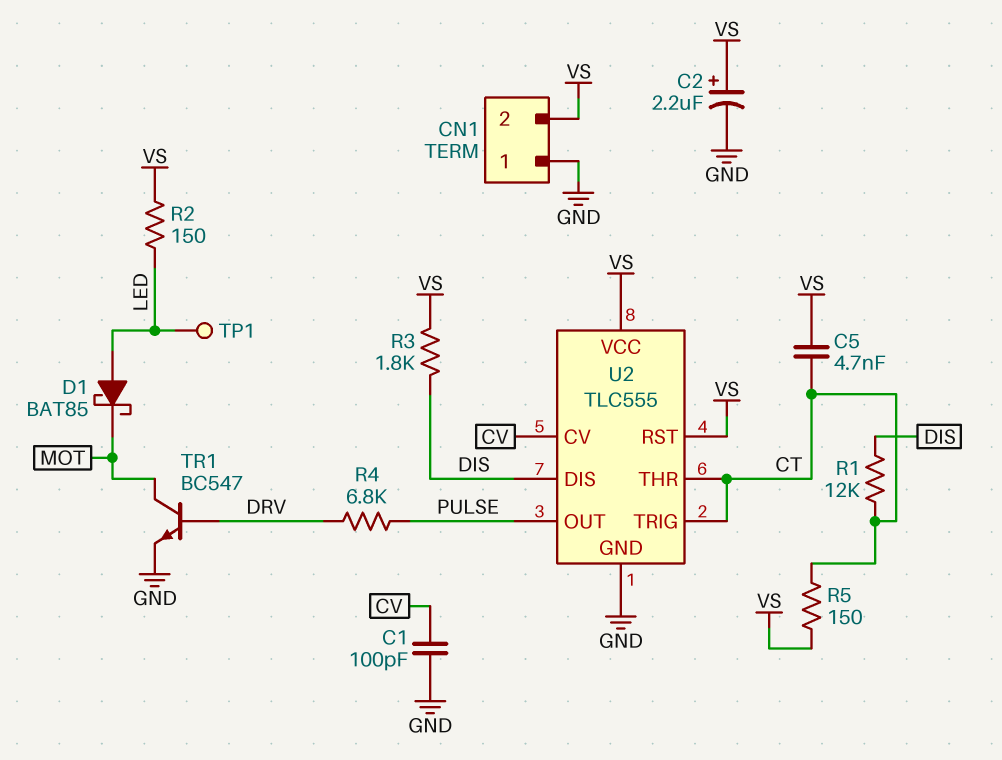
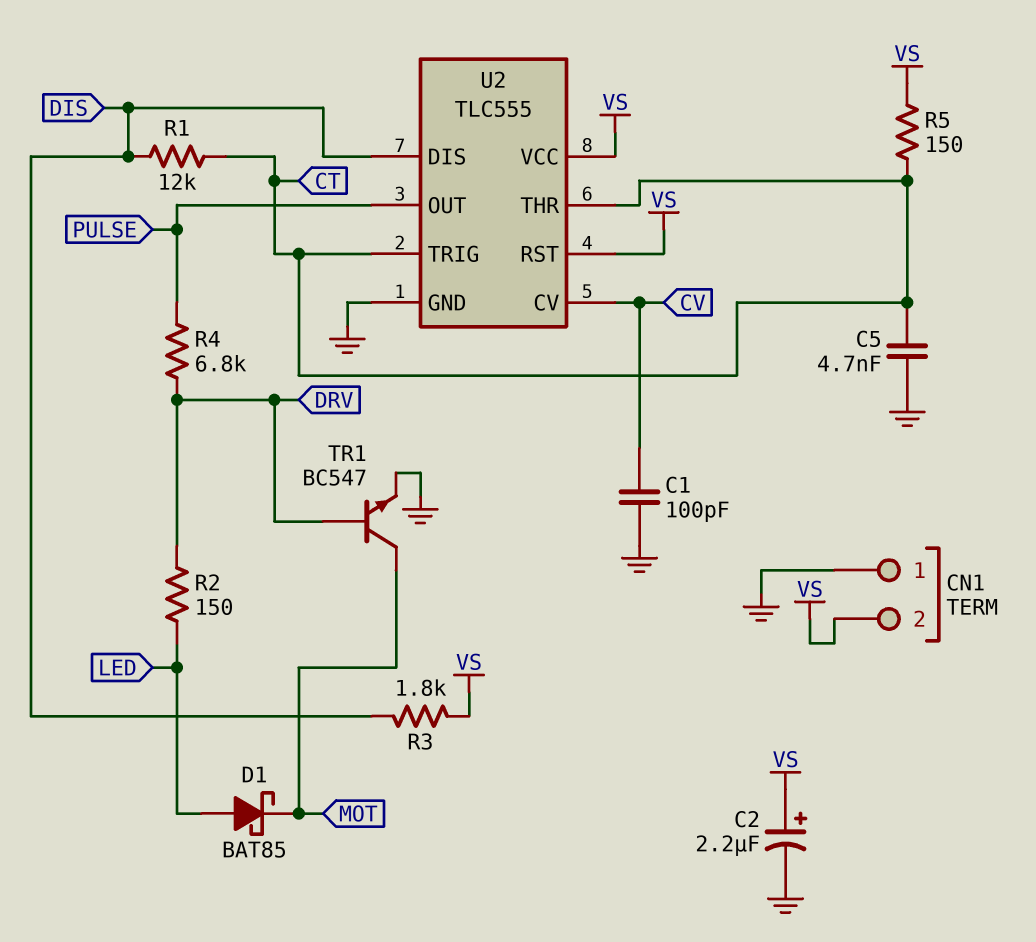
C5: 4.7nF (CT, VS) -> 4.7nF (CT, GND)
R2: 150 (LED, VS) -> 150 (DRV, LED)
TP1: test point (LED) -> none

